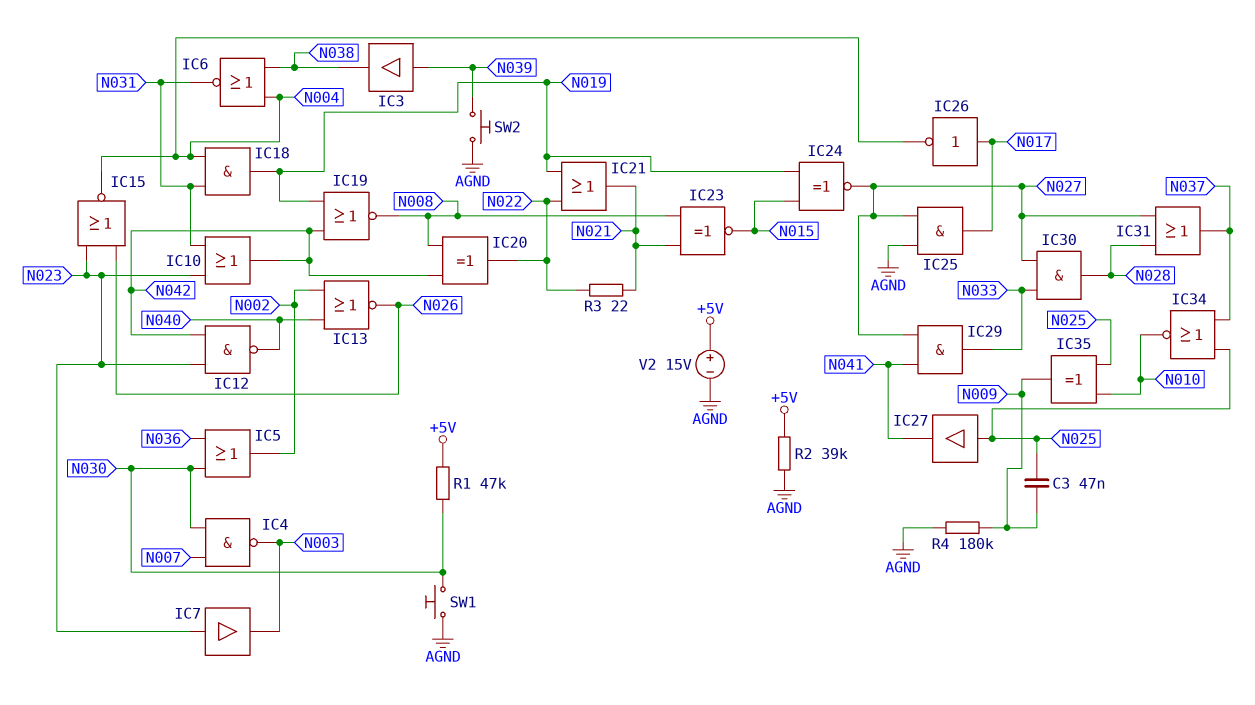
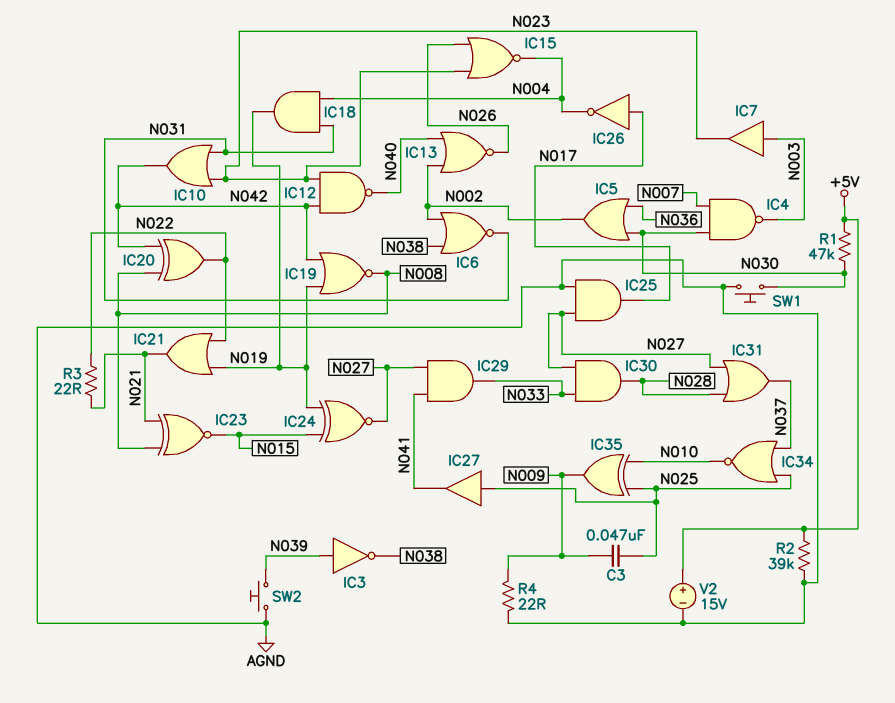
IC3: buffer (in N039, out N038) -> NOT (in N039, out N038)
IC6: NOR (in N004, in N038, out N031) -> NOR (in N002, in N038, out N031)
IC7: buffer (in N023, out N003) -> buffer (in N003, out N023)
R4: 180k (AGND, N009) -> 22 (AGND, N009)

